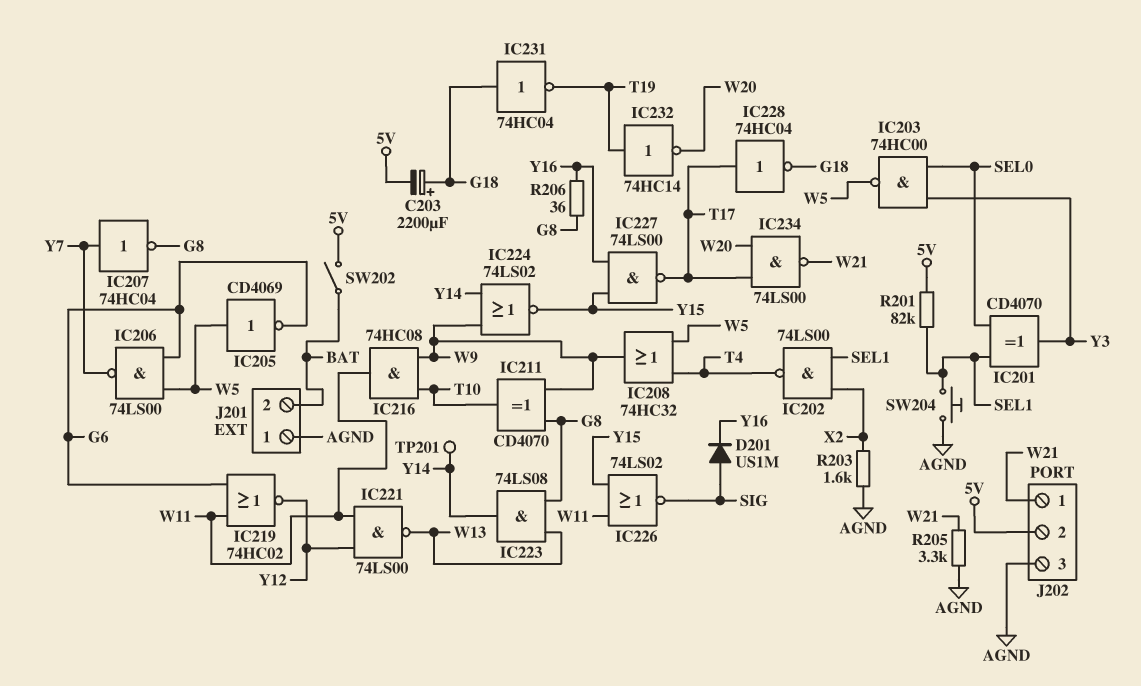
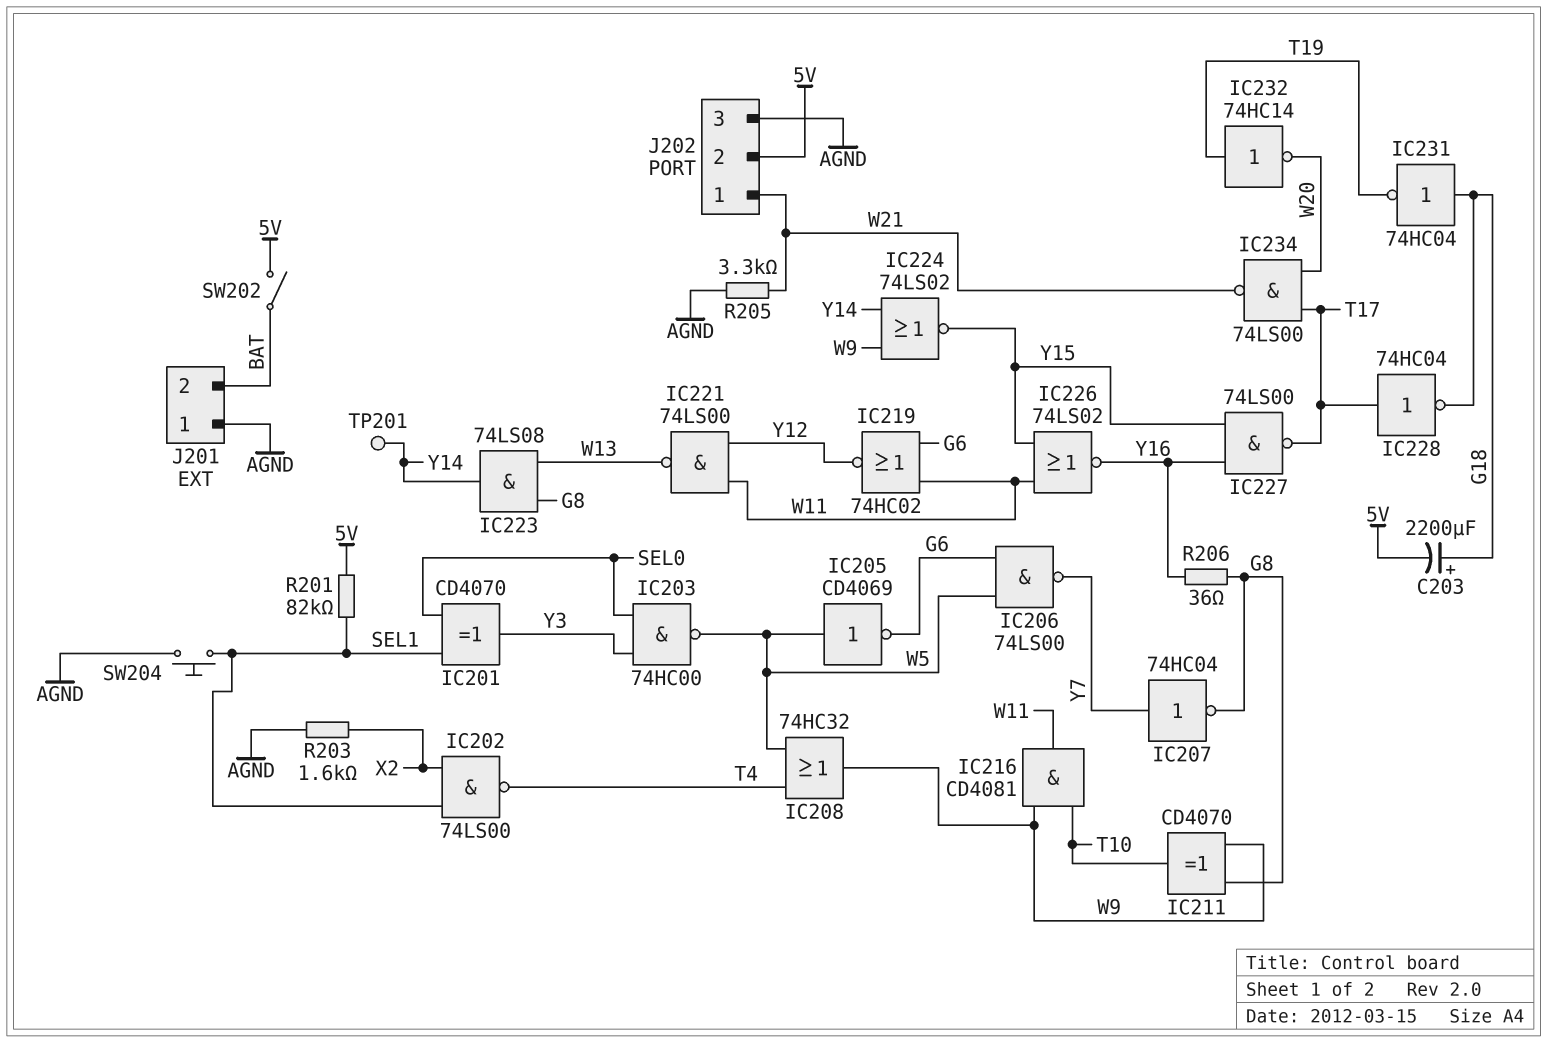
D201: diode US1M (A SIG, K Y16) -> none
IC216: AND 74HC08 (in T10, in W9, out W11) -> AND CD4081 (in T10, in W9, out W11)
IC226: NOR 74LS02 (in W11, in Y15, out SIG) -> NOR 74LS02 (in W11, in Y15, out Y16)

